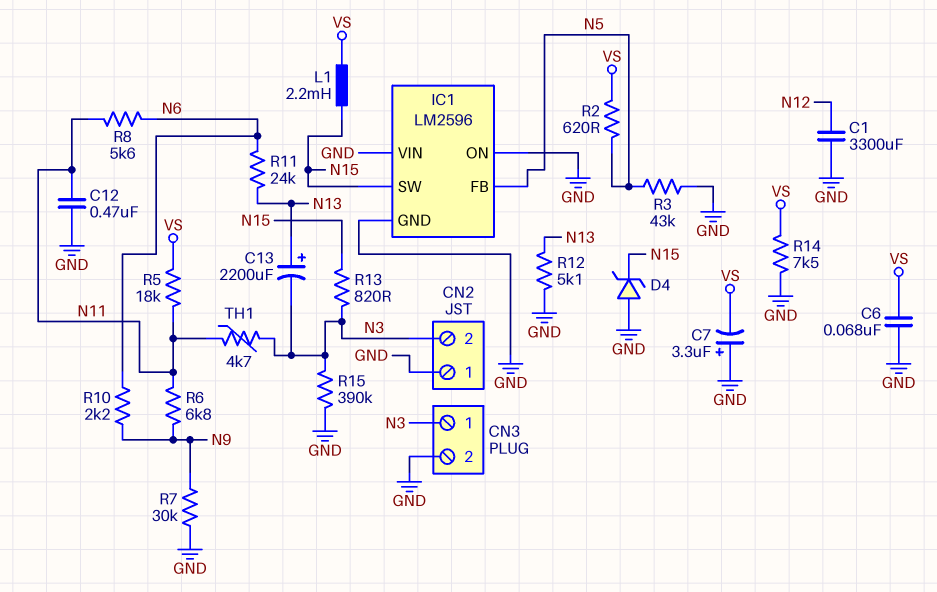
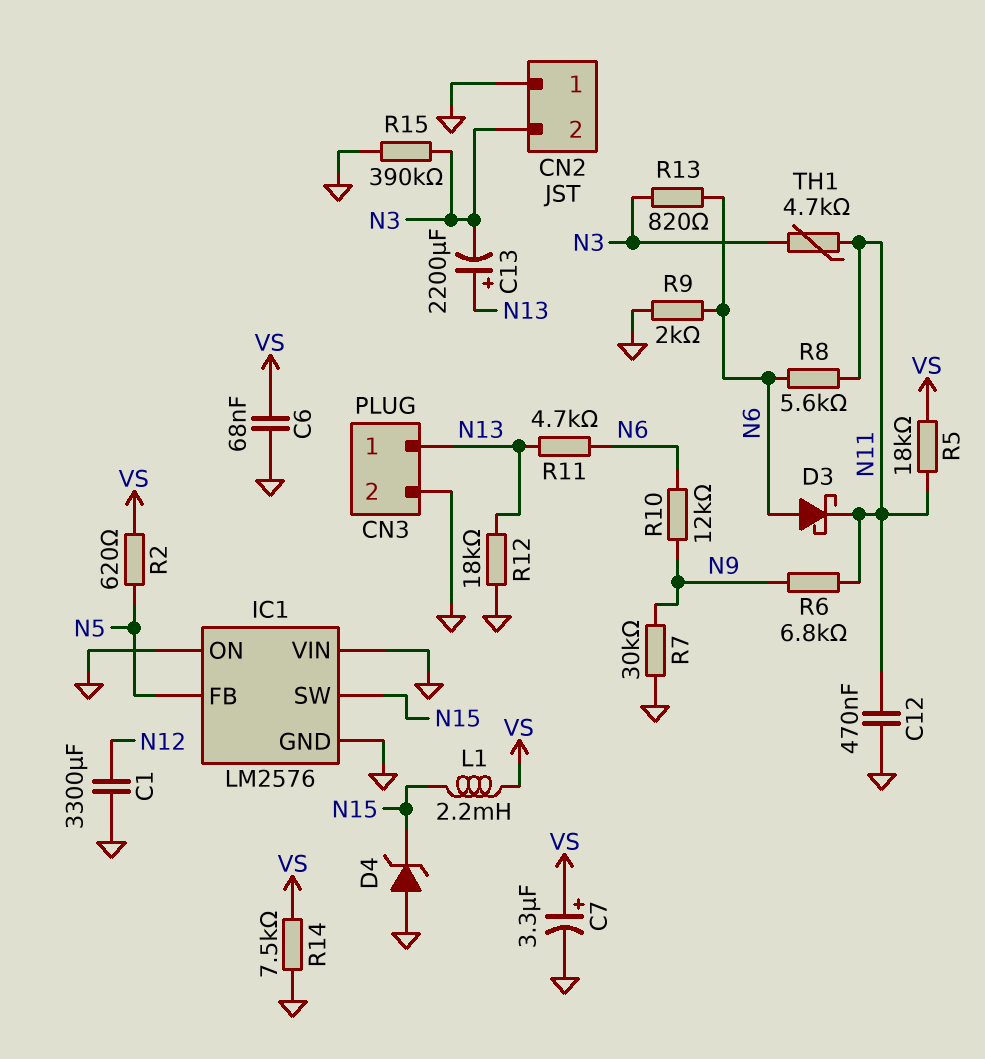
C7: 3.3uF (plus GND, minus VS) -> 3.3uF (plus VS, minus GND)
CN3 pin 1: N3 -> N13
D3: none -> schottky (A N6, K N11)
IC1: LM2596 -> LM2576
R3: 43k (GND, N5) -> none
R9: none -> 2k (GND, N6)
R10: 2.2k (N6, N9) -> 12k (N6, N9)
R11: 24k (N6, N13) -> 4.7k (N6, N13)
R12: 5.1k (GND, N13) -> 18k (GND, N13)
R13: 820 (N3, N15) -> 820 (N3, N6)

